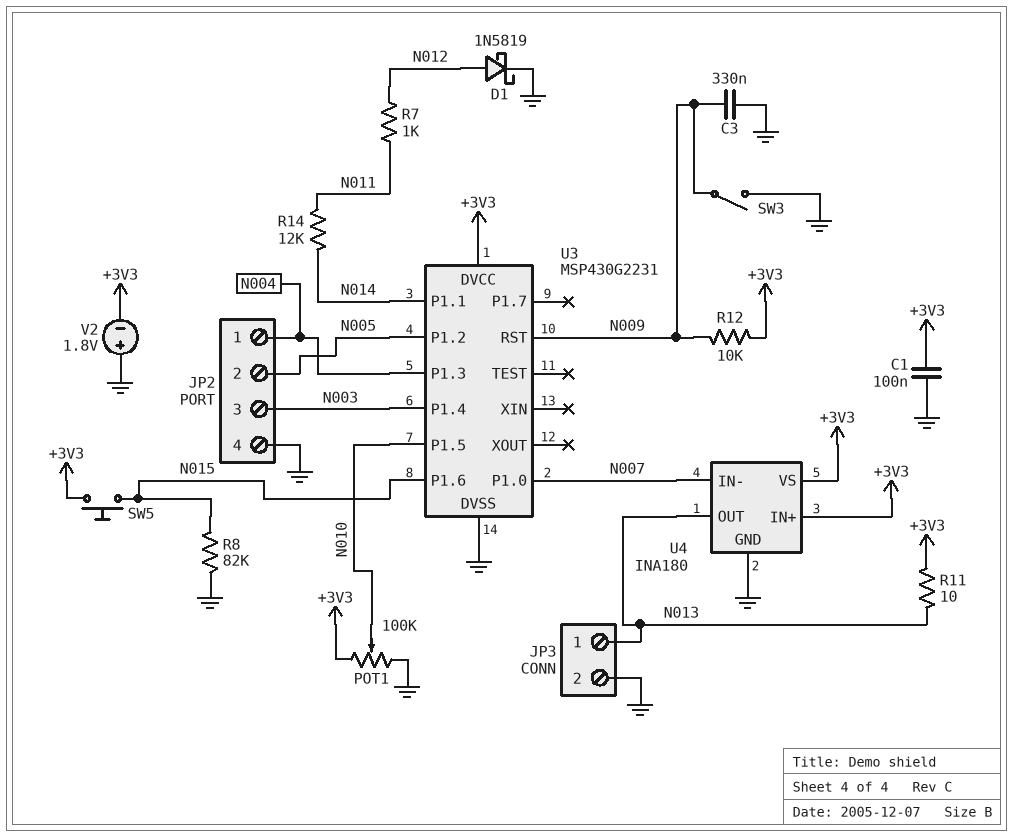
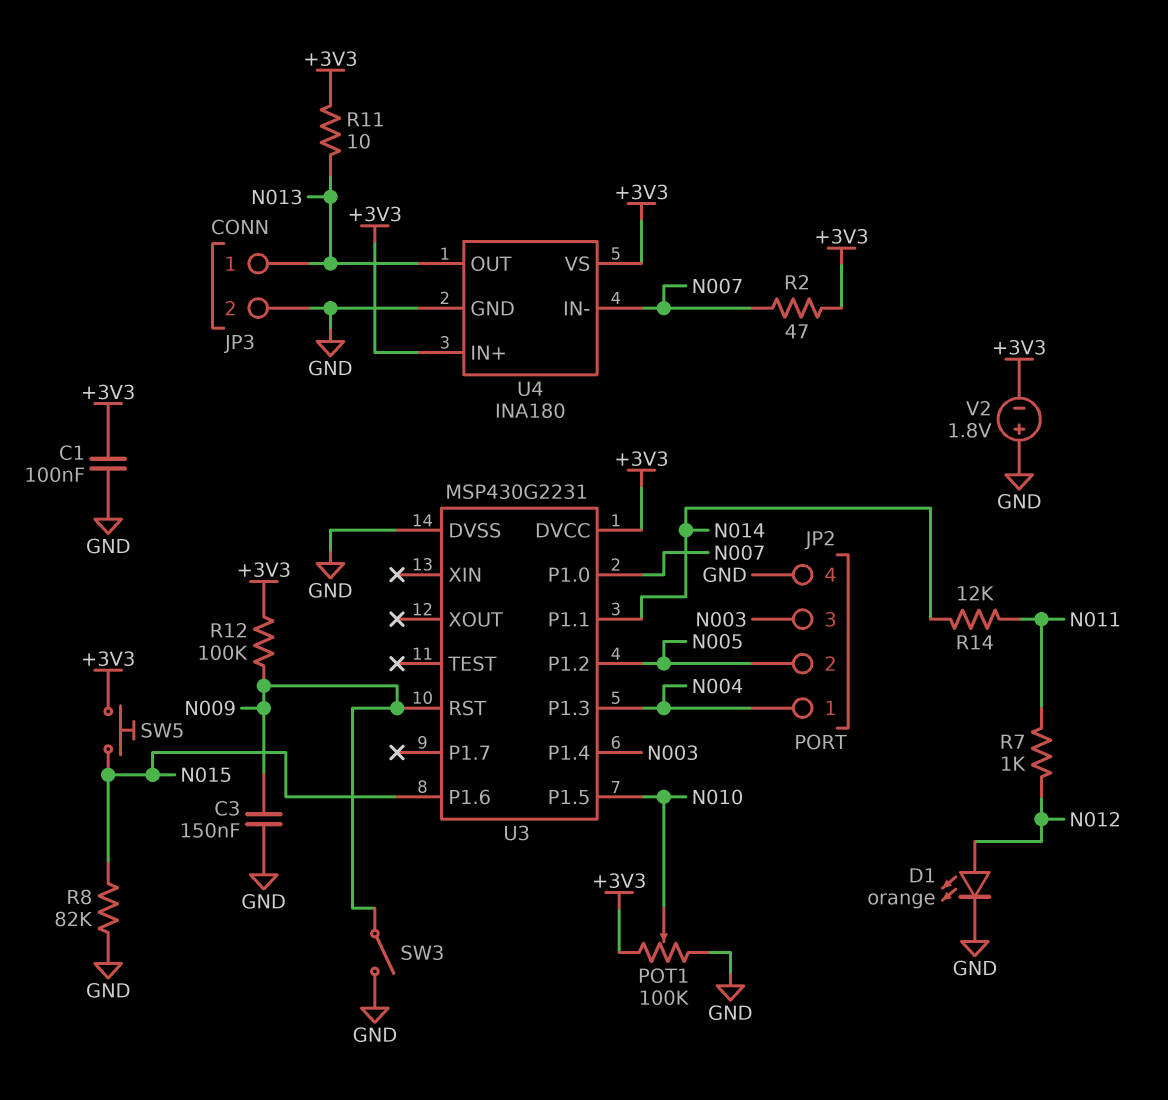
C3: 330nF (GND, N009) -> 150nF (GND, N009)
D1: schottky 1N5819 (A N012, K GND) -> LED orange (A N012, K GND)
R2: none -> 47 (+3V3, N007)
R12: 10k (+3V3, N009) -> 100k (+3V3, N009)

